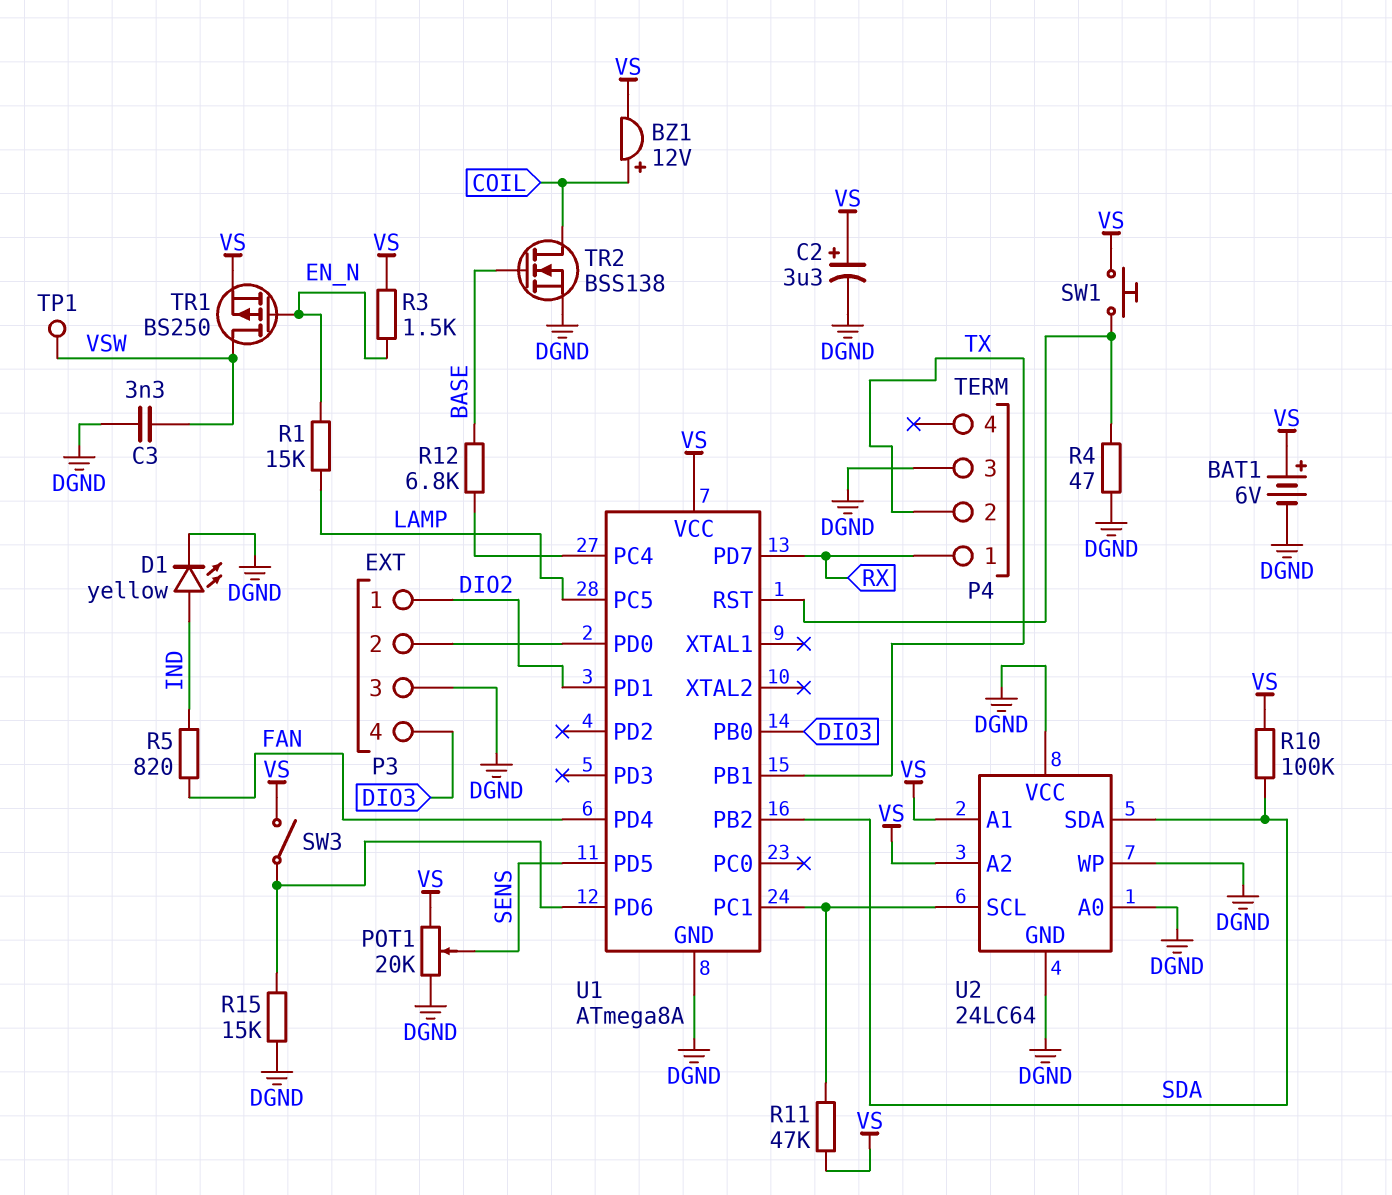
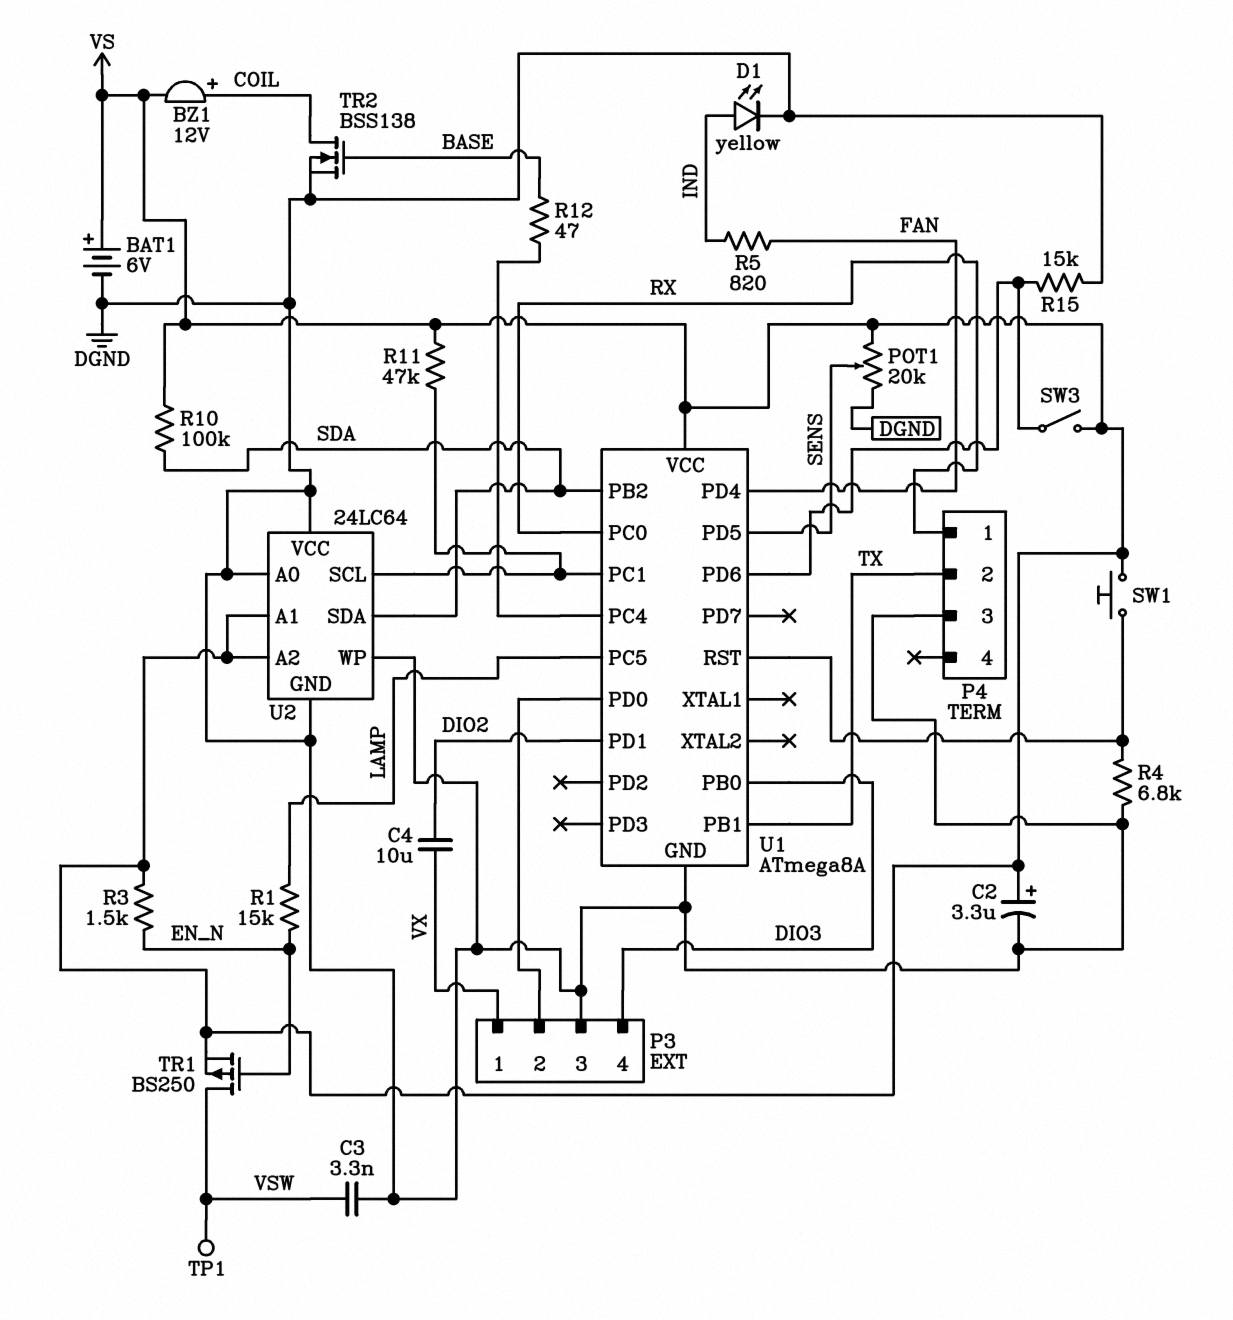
C4: none -> 10uF (DIO2, VX)
P3 pin 1: DIO2 -> VX
R4: 47 (DGND, U1/RST) -> 6.8k (DGND, U1/RST)
R12: 6.8k (BASE, U1/PC4) -> 47 (BASE, U1/PC4)
U1 pin PC0: none -> RX
U1 pin PD7: RX -> none

